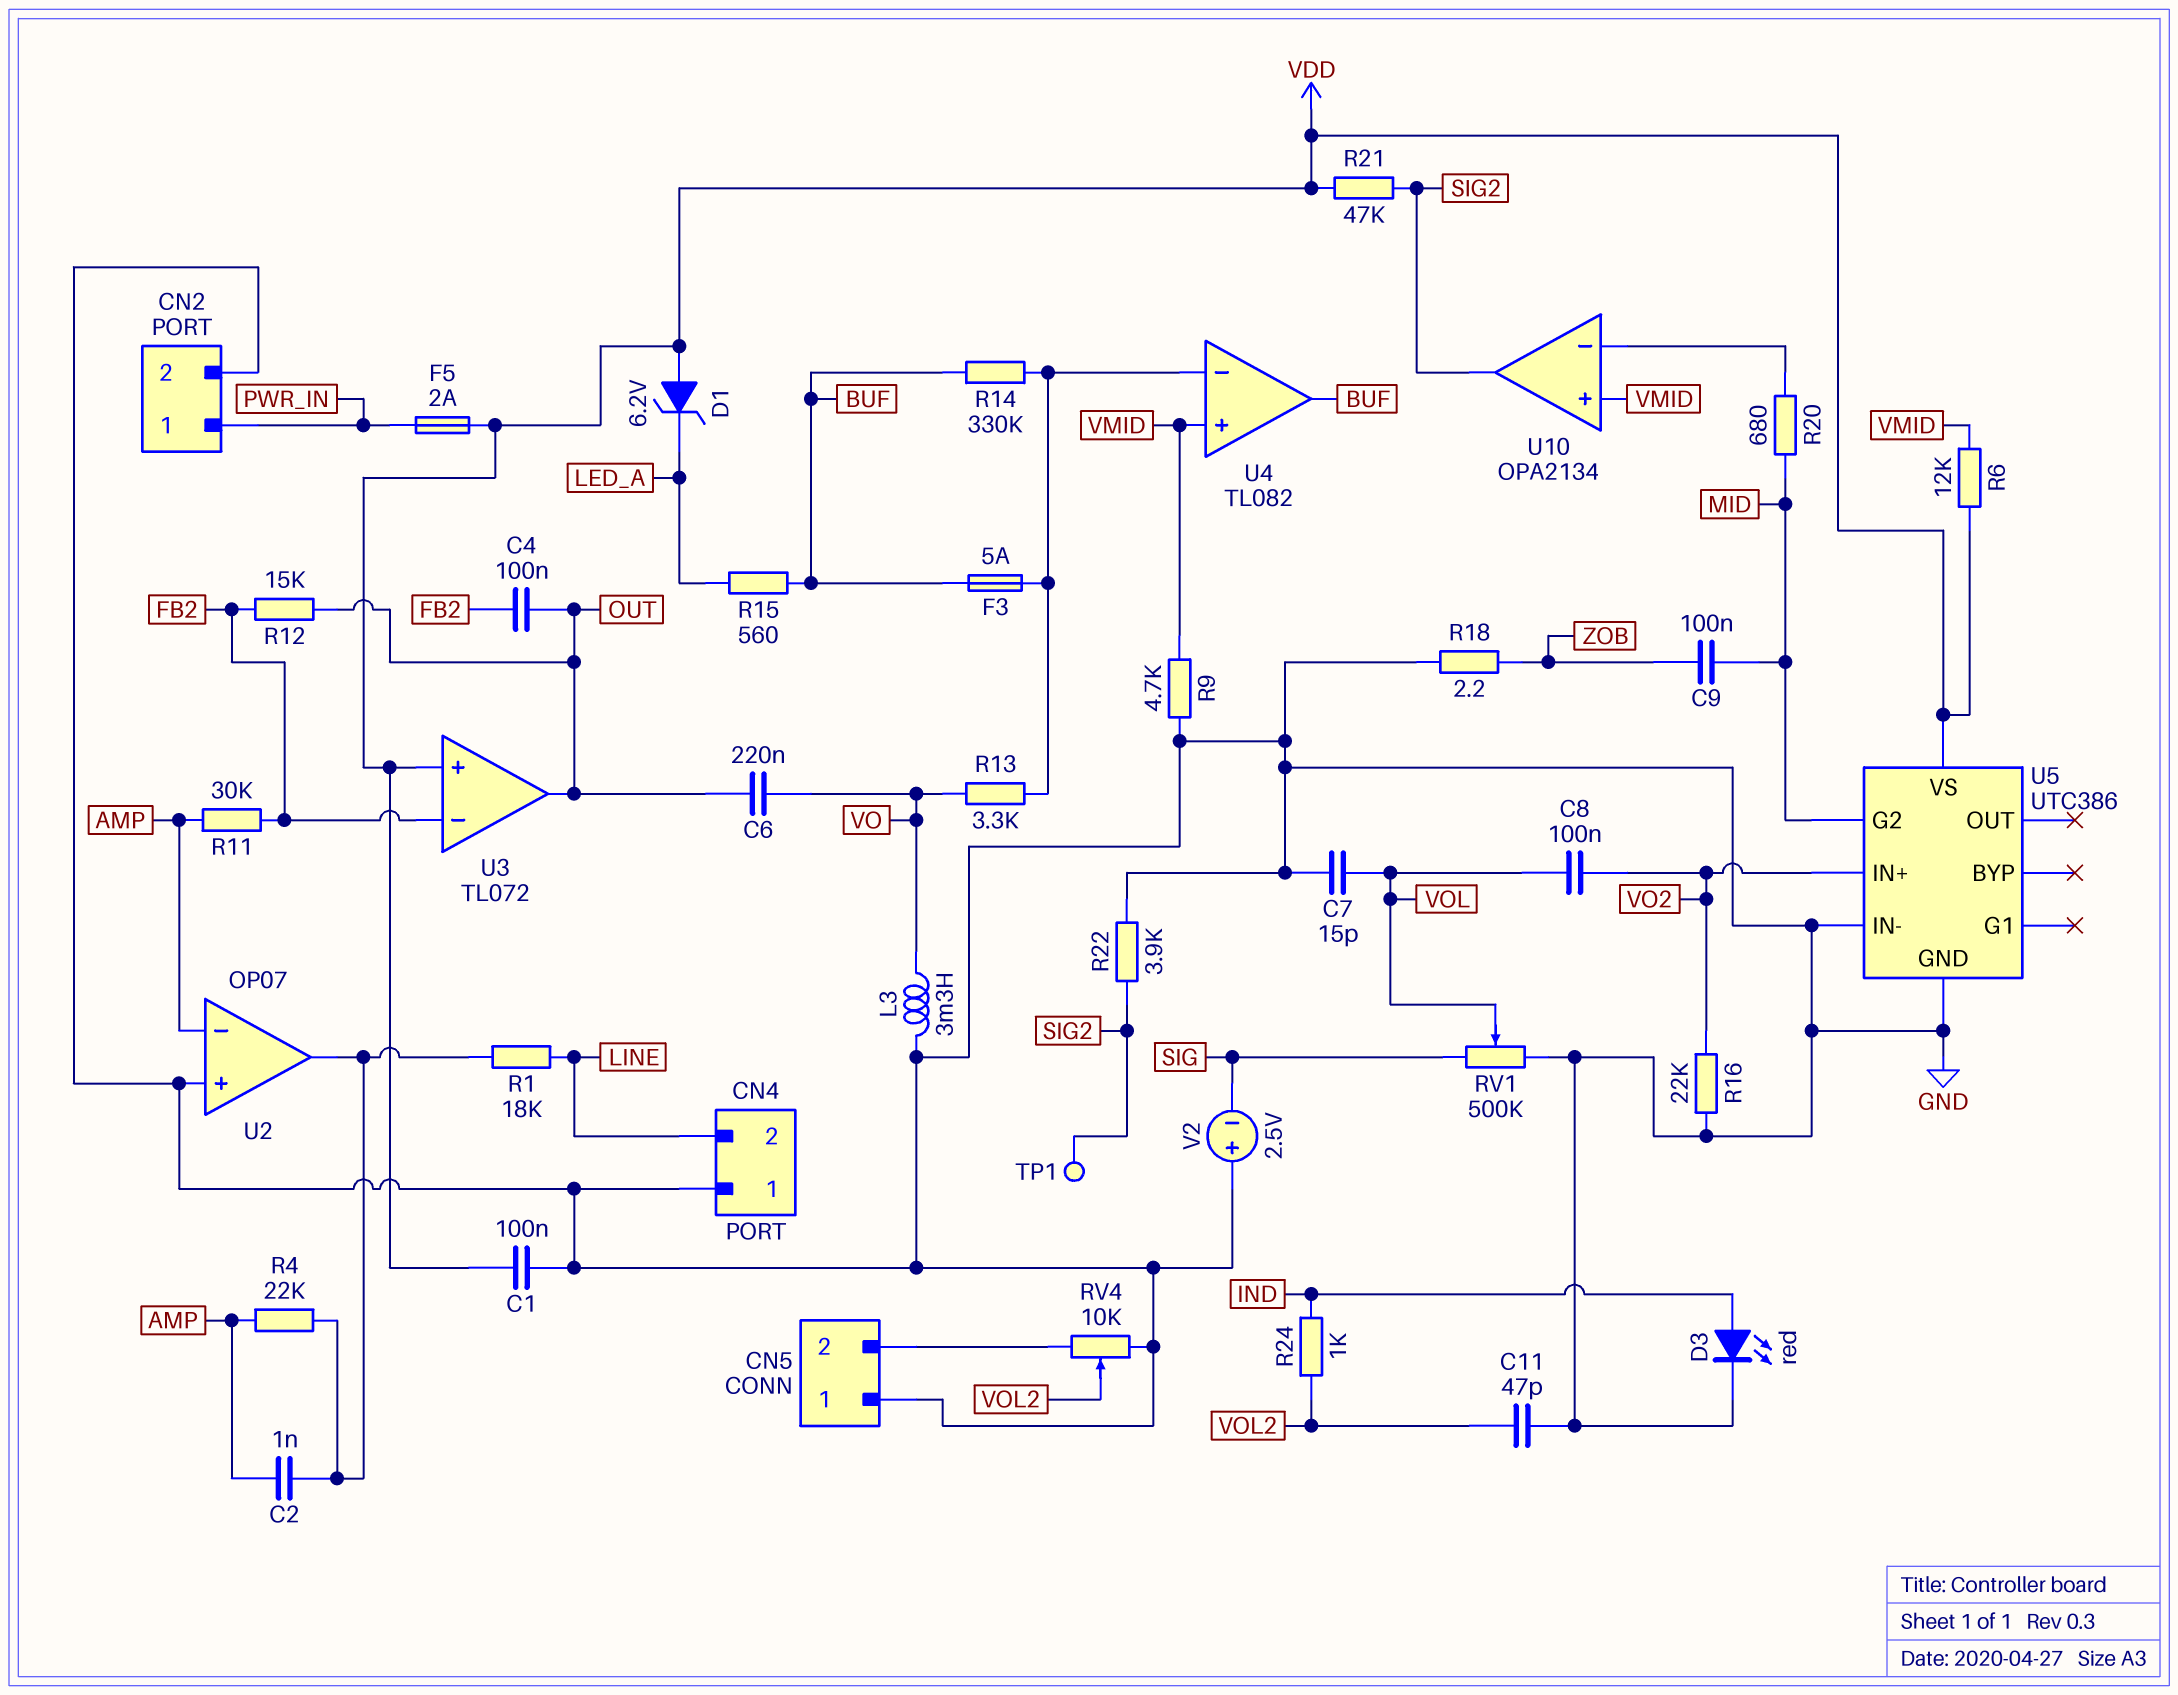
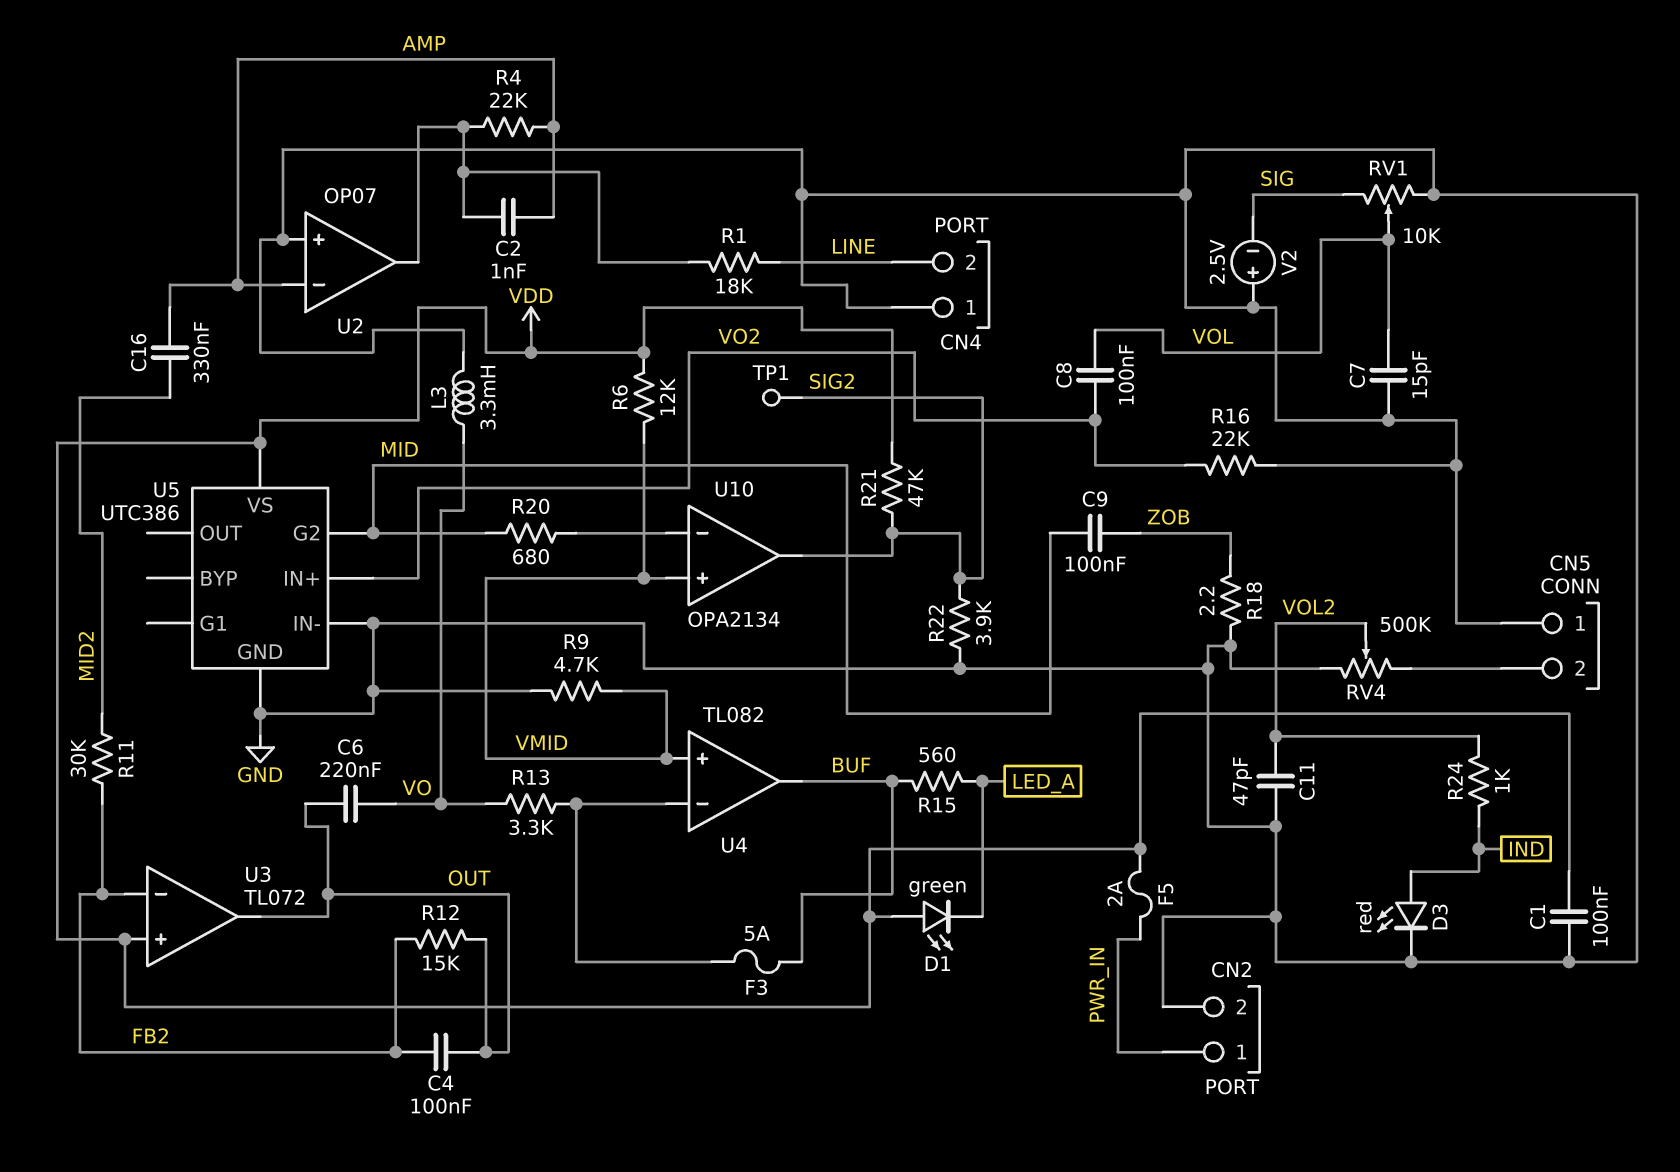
C16: none -> 330nF (AMP, MID2)
D1: zener 6.2V (A VDD, K LED_A) -> LED green (A VDD, K LED_A)
R11: 30k (AMP, FB2) -> 30k (FB2, MID2)
R14: 330k (BUF, U4/in-) -> none
RV1: 500k (GND, SIG, wiper VOL) -> 10k (GND, SIG, wiper VOL)
RV4: 10k (CN5/2, GND, wiper VOL2) -> 500k (CN5/2, GND, wiper VOL2)

